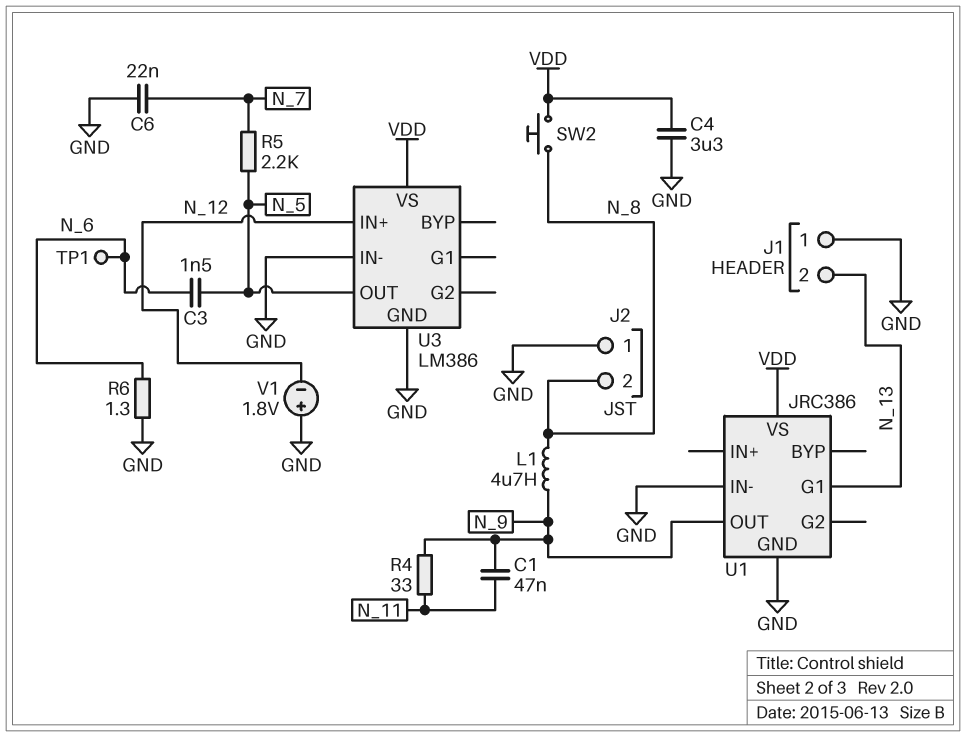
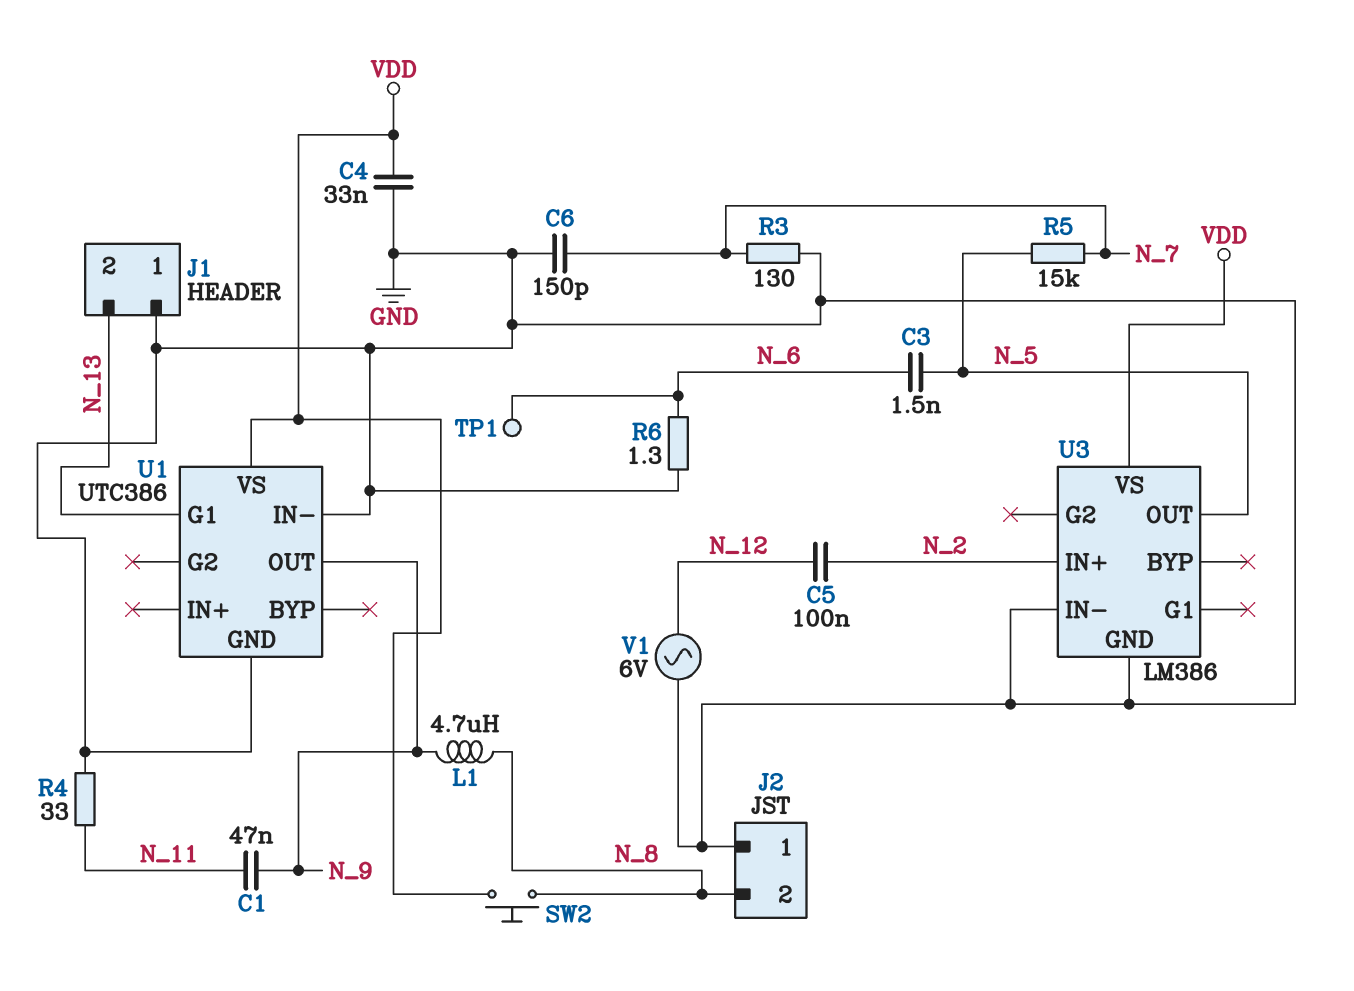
C4: 3.3uF (GND, VDD) -> 33nF (GND, VDD)
C5: none -> 100nF (N_2, N_12)
C6: 22nF (GND, N_7) -> 150pF (GND, N_7)
R3: none -> 130 (GND, N_7)
R4: 33 (N_9, N_11) -> 33 (GND, N_11)
R5: 2.2k (N_5, N_7) -> 15k (N_5, N_7)
U1: JRC386 -> UTC386
U3 pin IN+: N_12 -> N_2
V1: 1.8V (plus GND, minus N_12) -> AC 6V (GND, N_12)

